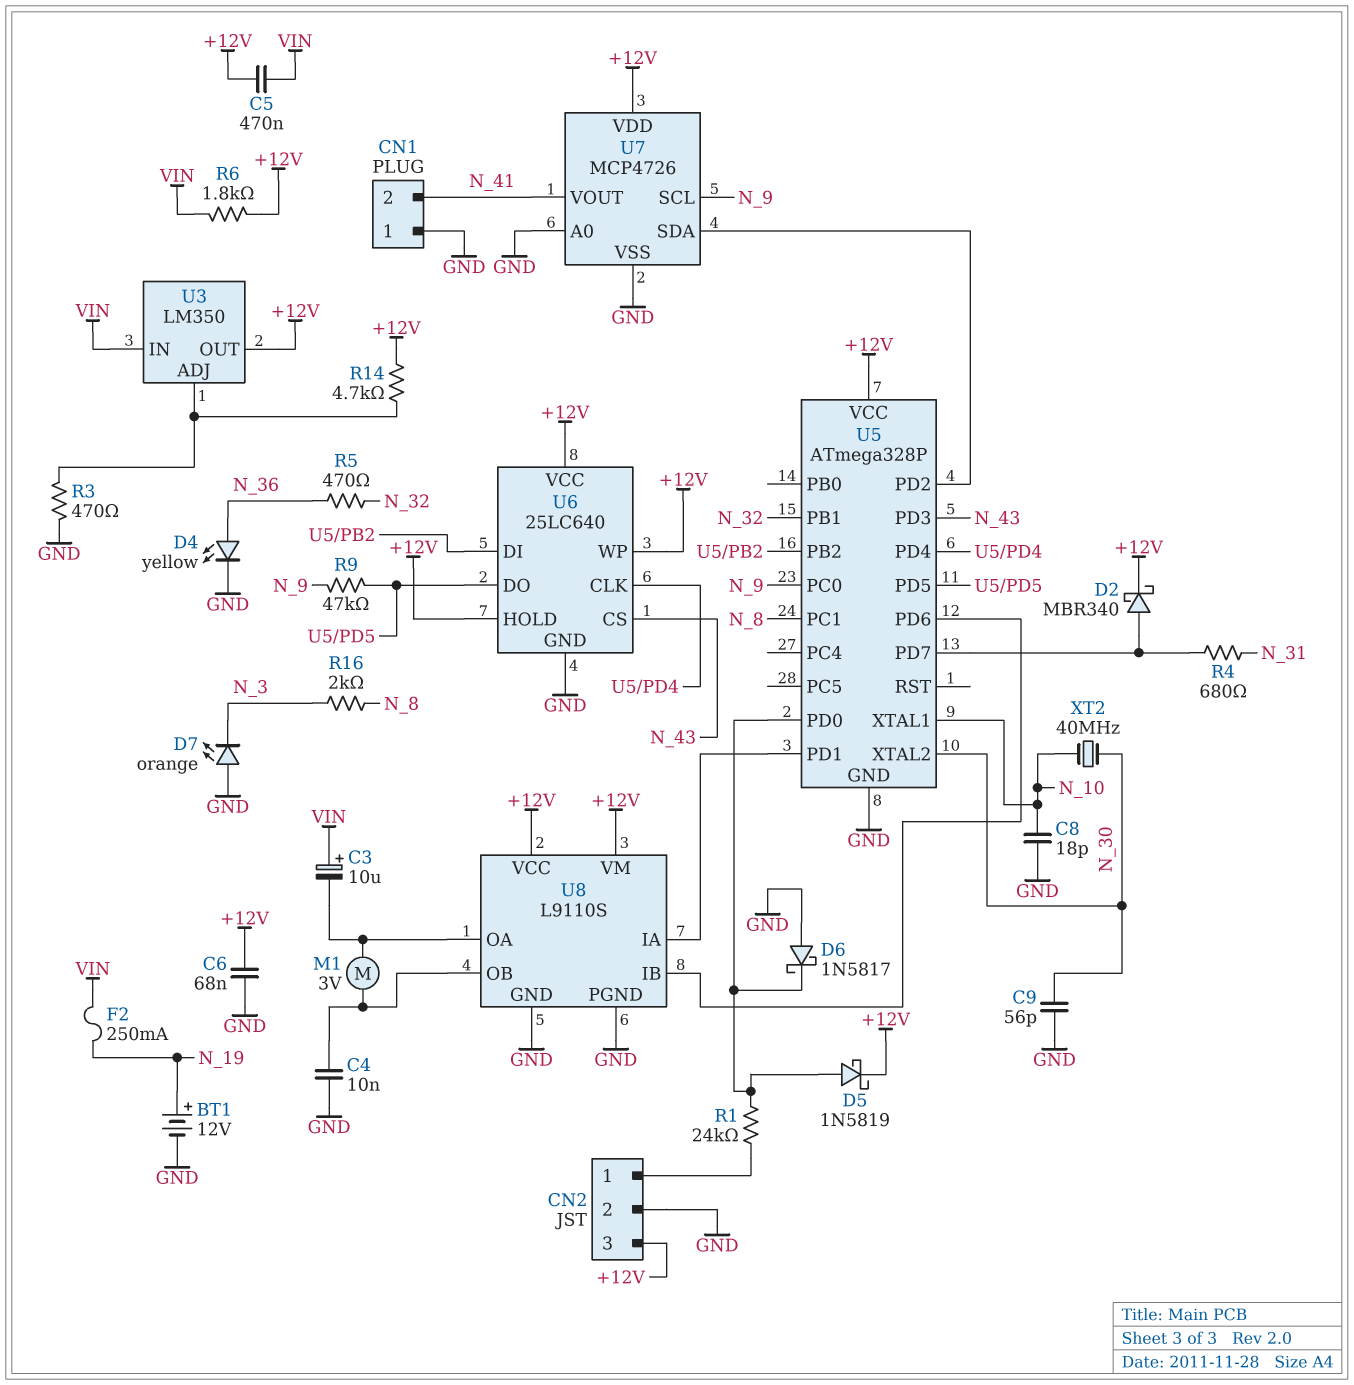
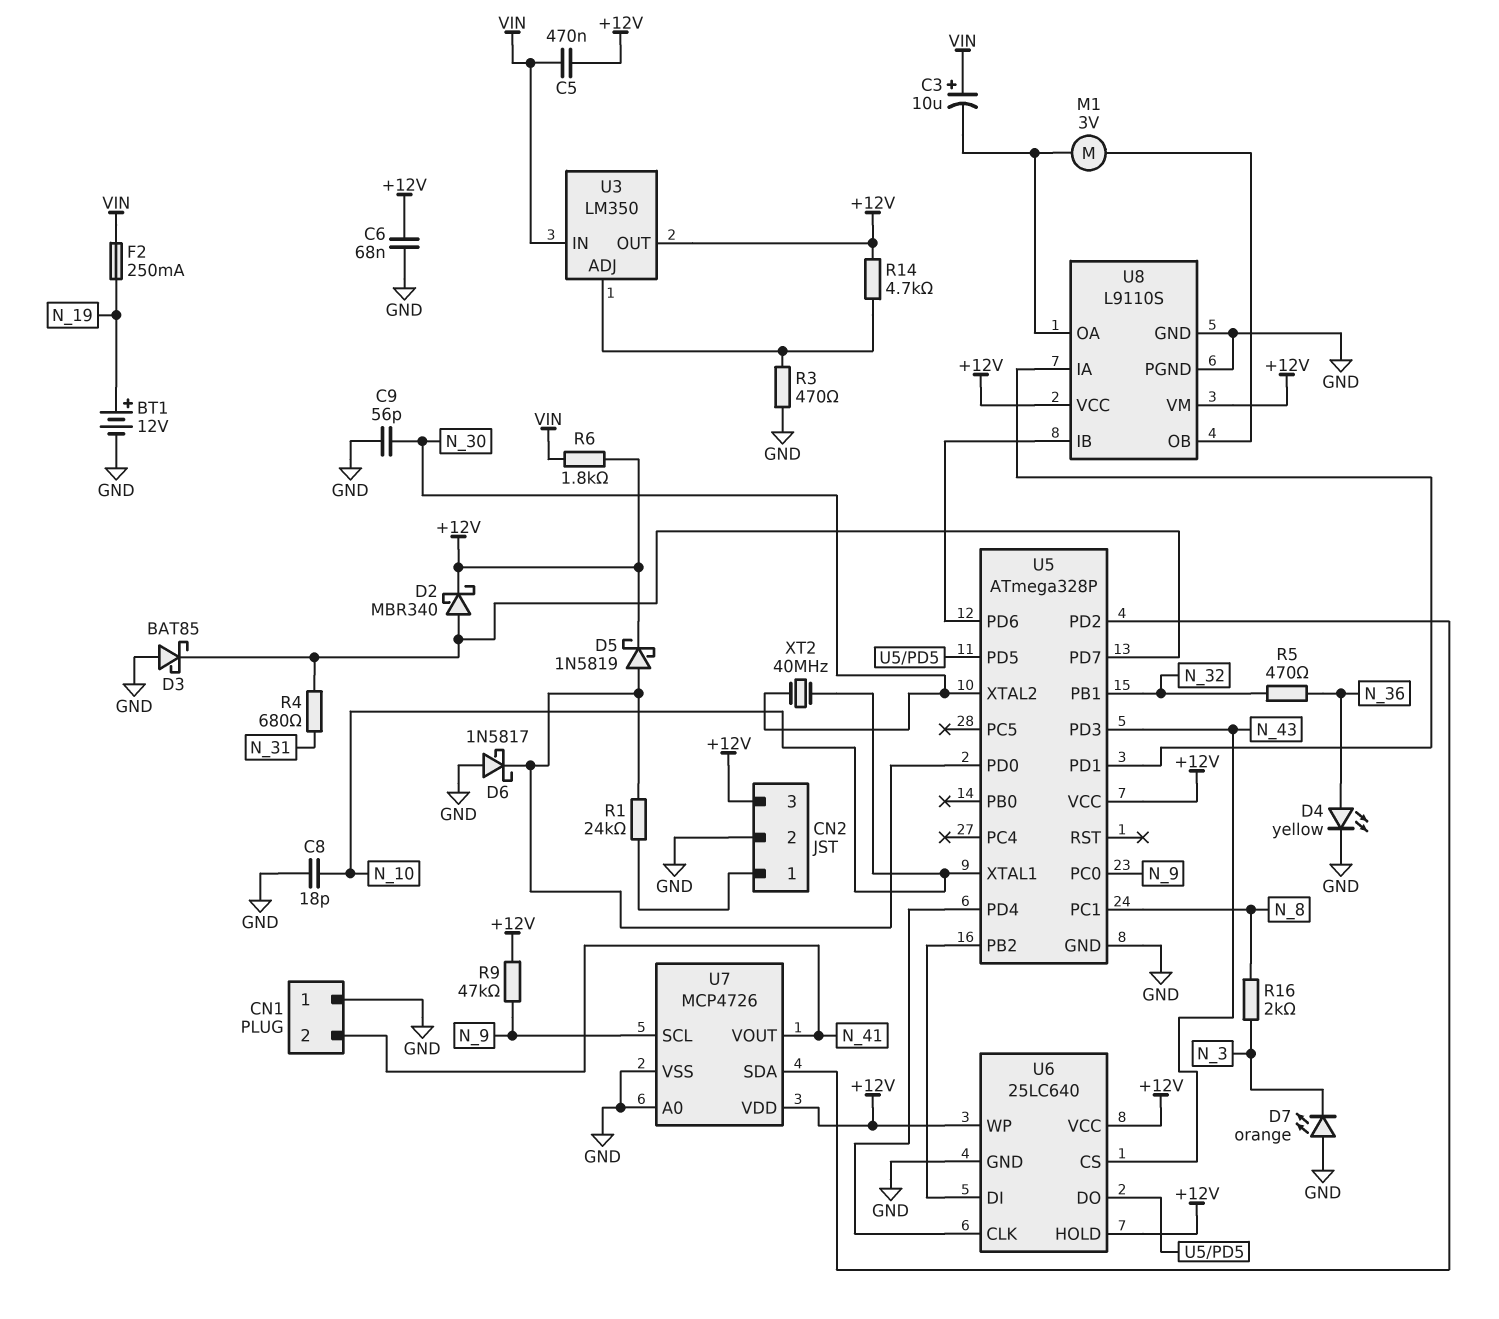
C4: 10nF (GND, U8/OB) -> none
D3: none -> schottky BAT85 (A GND, K U5/PD7)
R9: 47k (N_9, U5/PD5) -> 47k (+12V, N_9)

